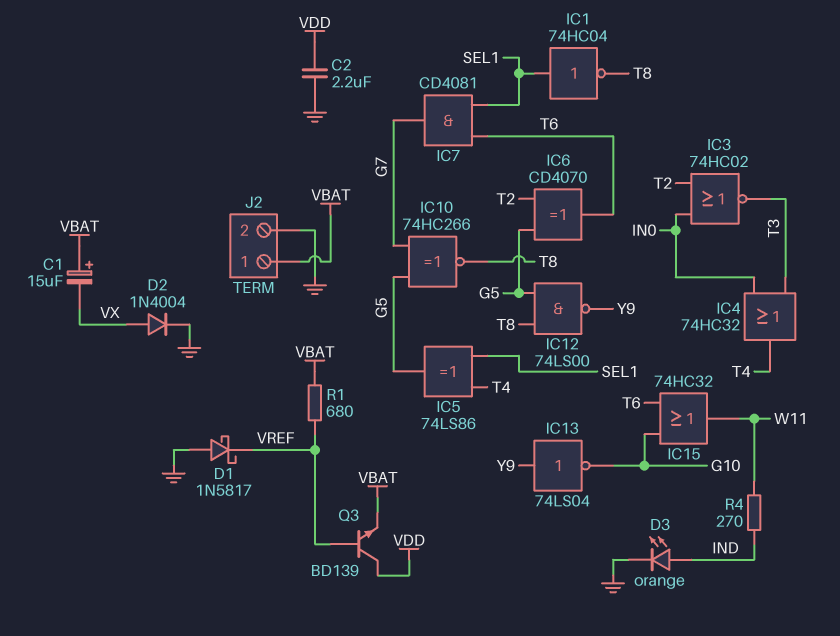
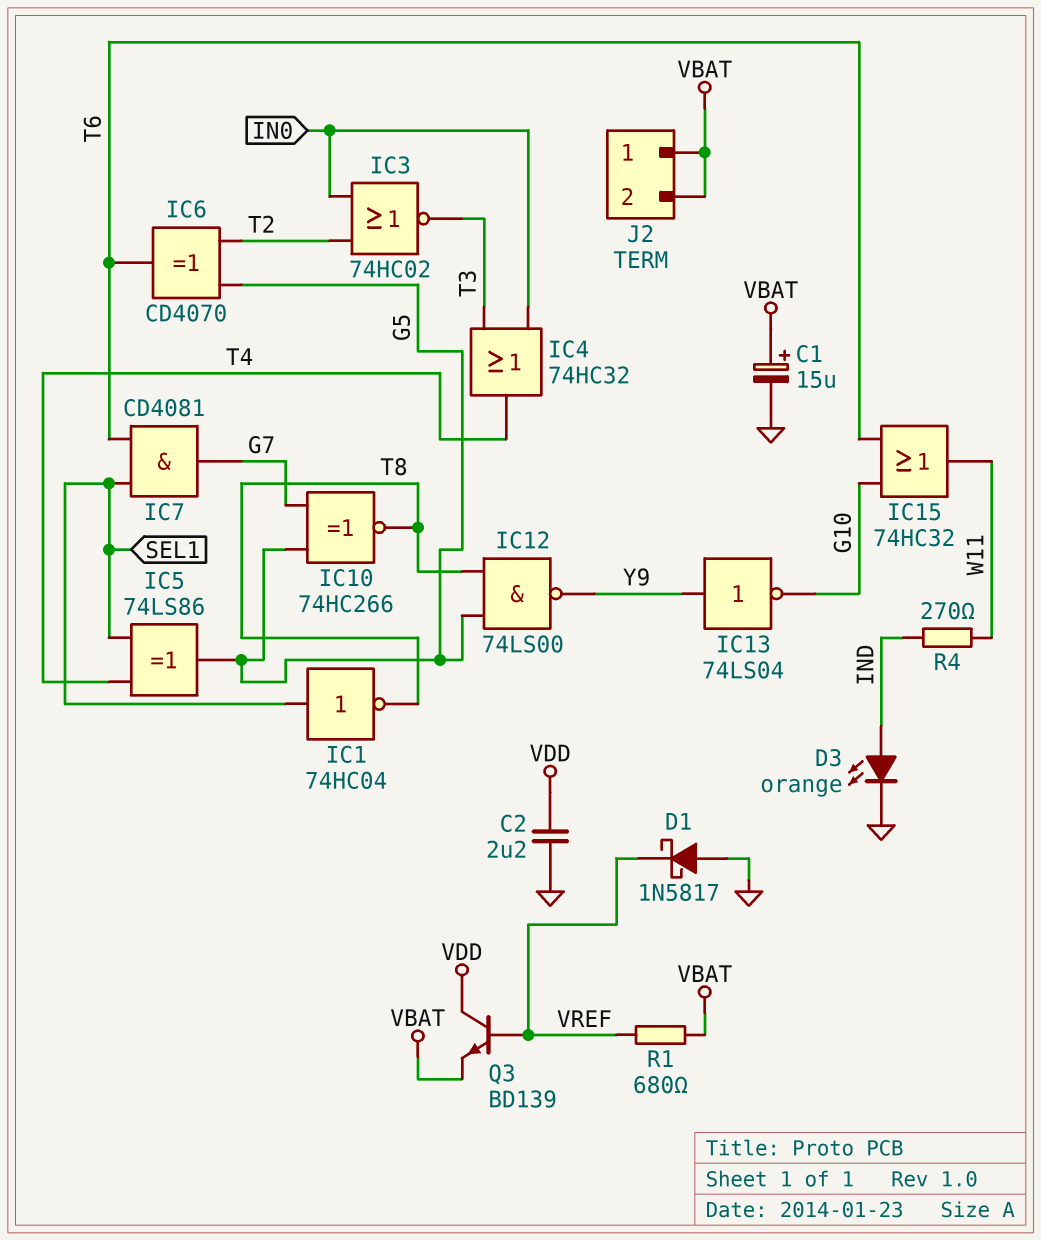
C1: 15uF (plus VBAT, minus VX) -> 15uF (plus VBAT, minus GND)
D2: diode 1N4004 (A VX, K GND) -> none
J2 pin 2: GND -> VBAT

